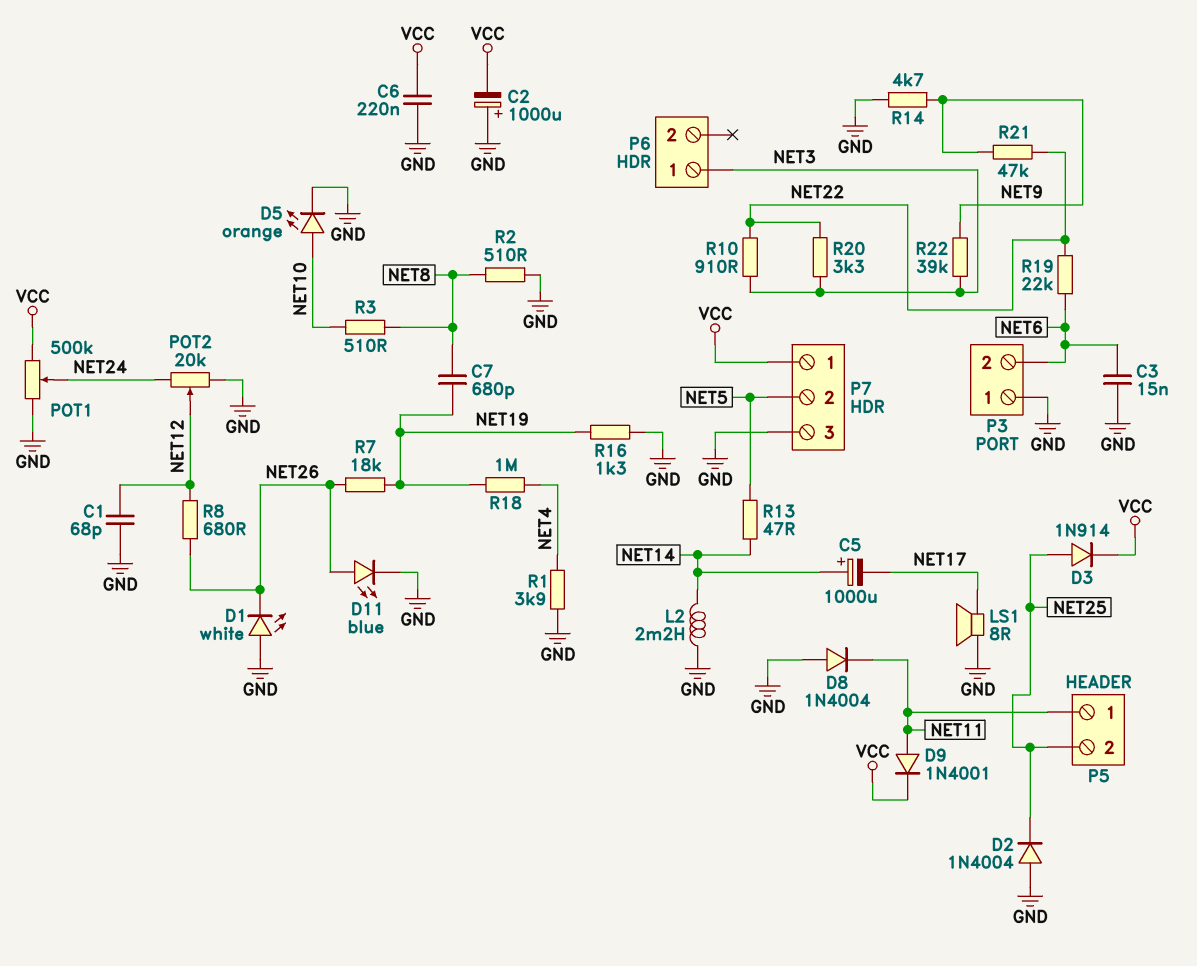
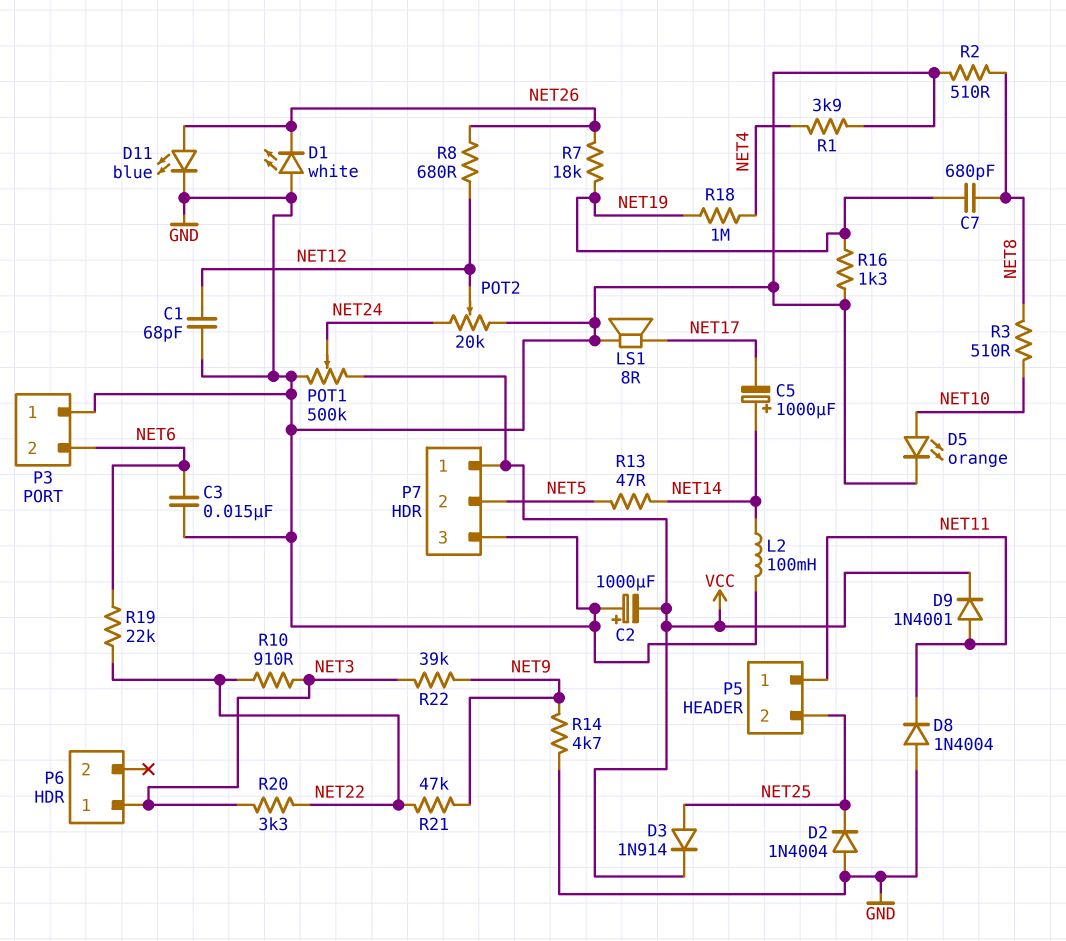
C6: 220nF (GND, VCC) -> none
L2: 2.2mH (GND, NET14) -> 100mH (GND, NET14)

